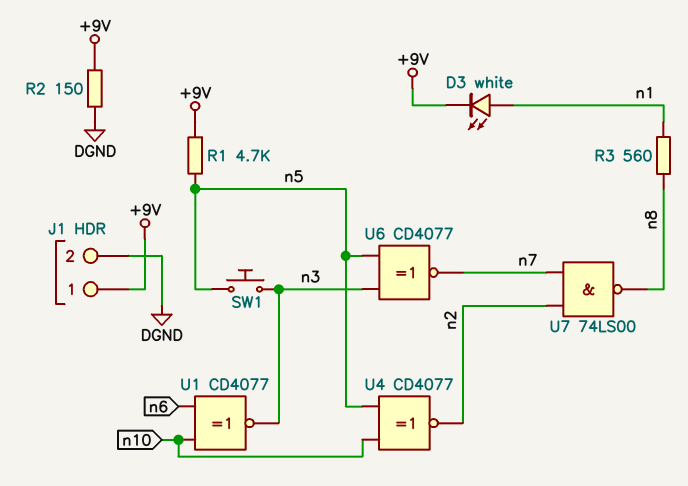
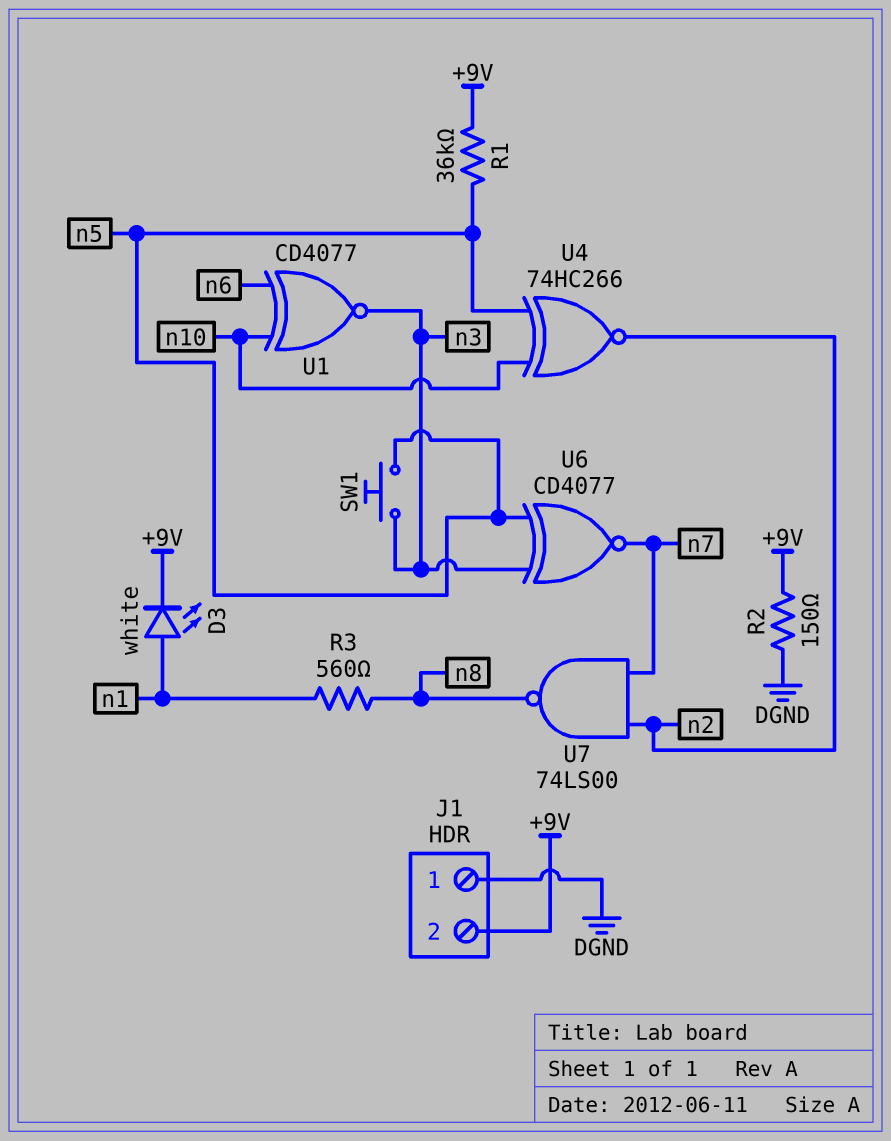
J1 pin 1: +9V -> DGND
J1 pin 2: DGND -> +9V
R1: 4.7k (+9V, n5) -> 36k (+9V, n5)
U4: XNOR CD4077 (in n5, in n10, out n2) -> XNOR 74HC266 (in n5, in n10, out n2)

